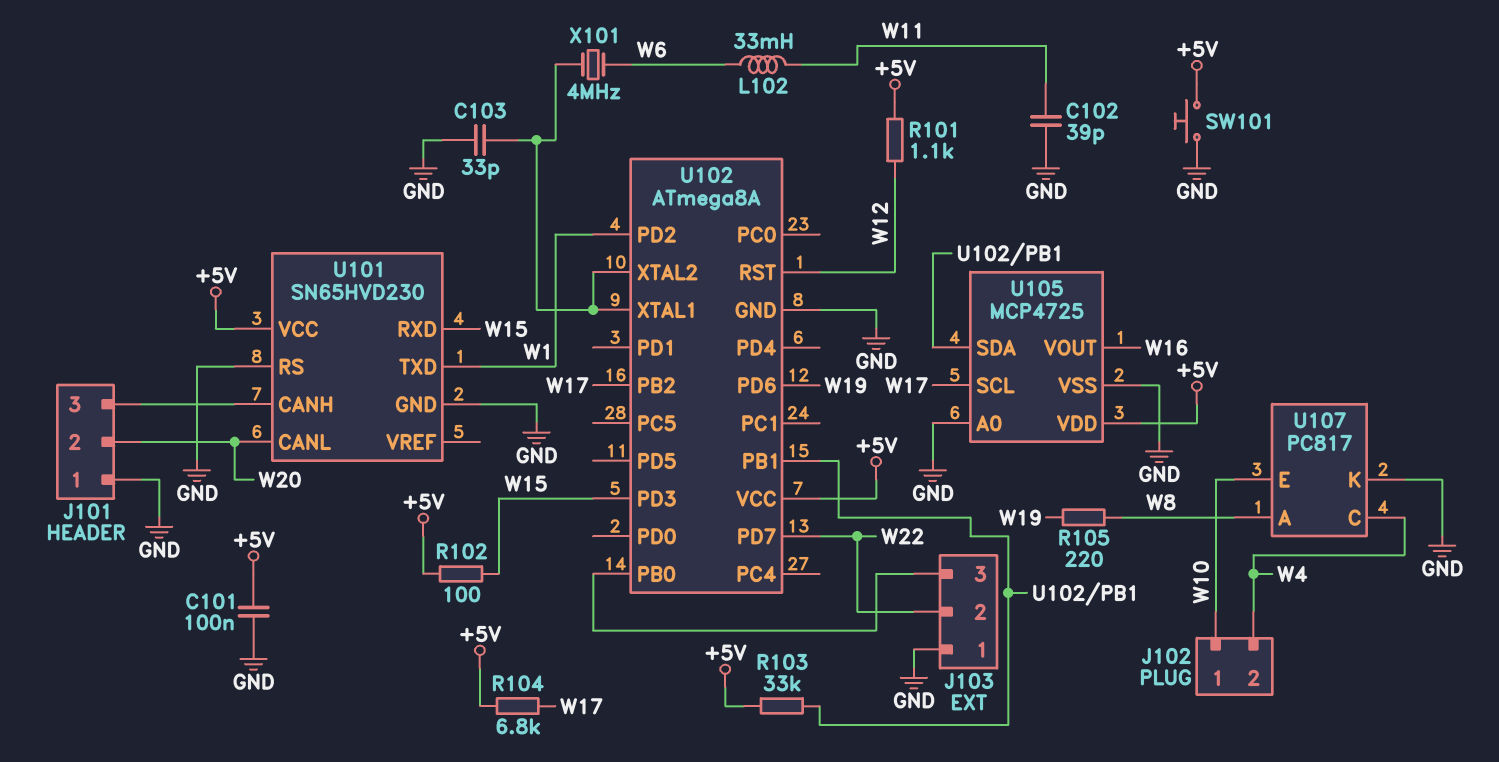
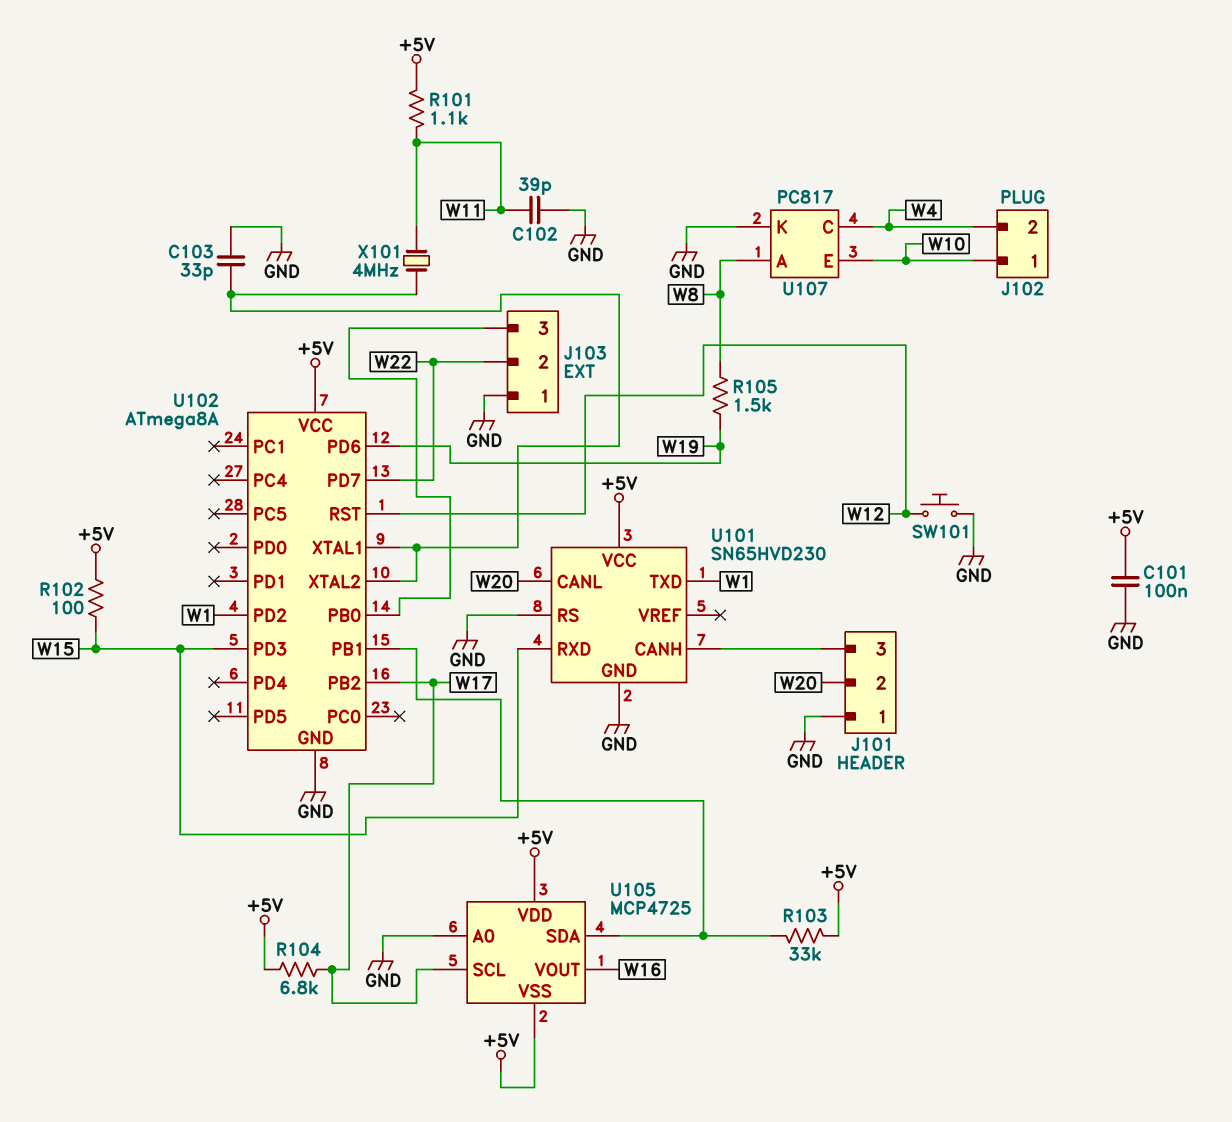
L102: 33mH (W6, W11) -> none
R101: 1.1k (+5V, W12) -> 1.1k (+5V, W11)
R105: 220 (W8, W19) -> 1.5k (W8, W19)
SW101: button (+5V, GND) -> button (GND, W12)
U105 pin VSS: GND -> +5V
X101: 4MHz (U102/XTAL1, W6) -> 4MHz (U102/XTAL1, W11)

